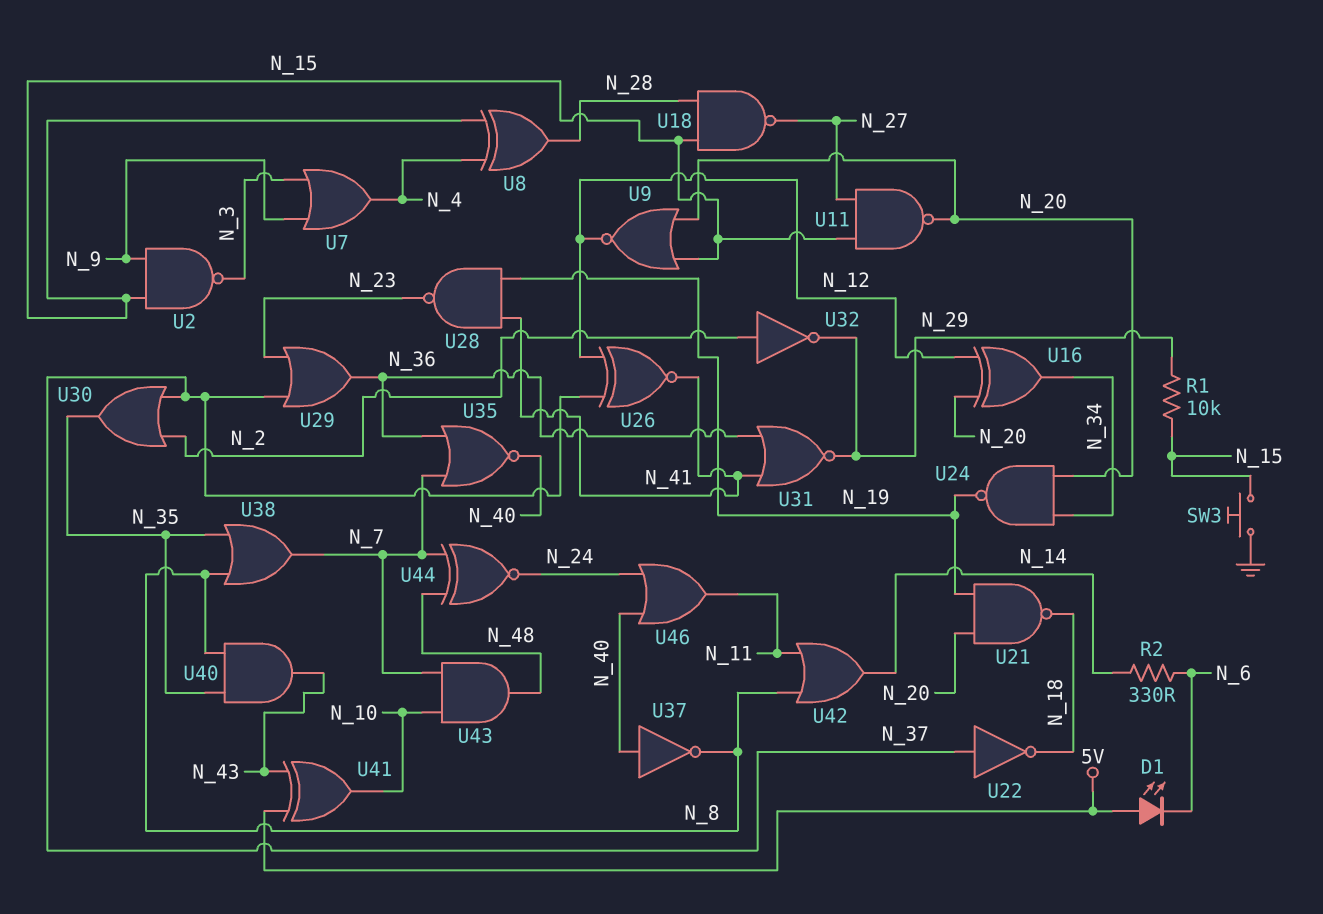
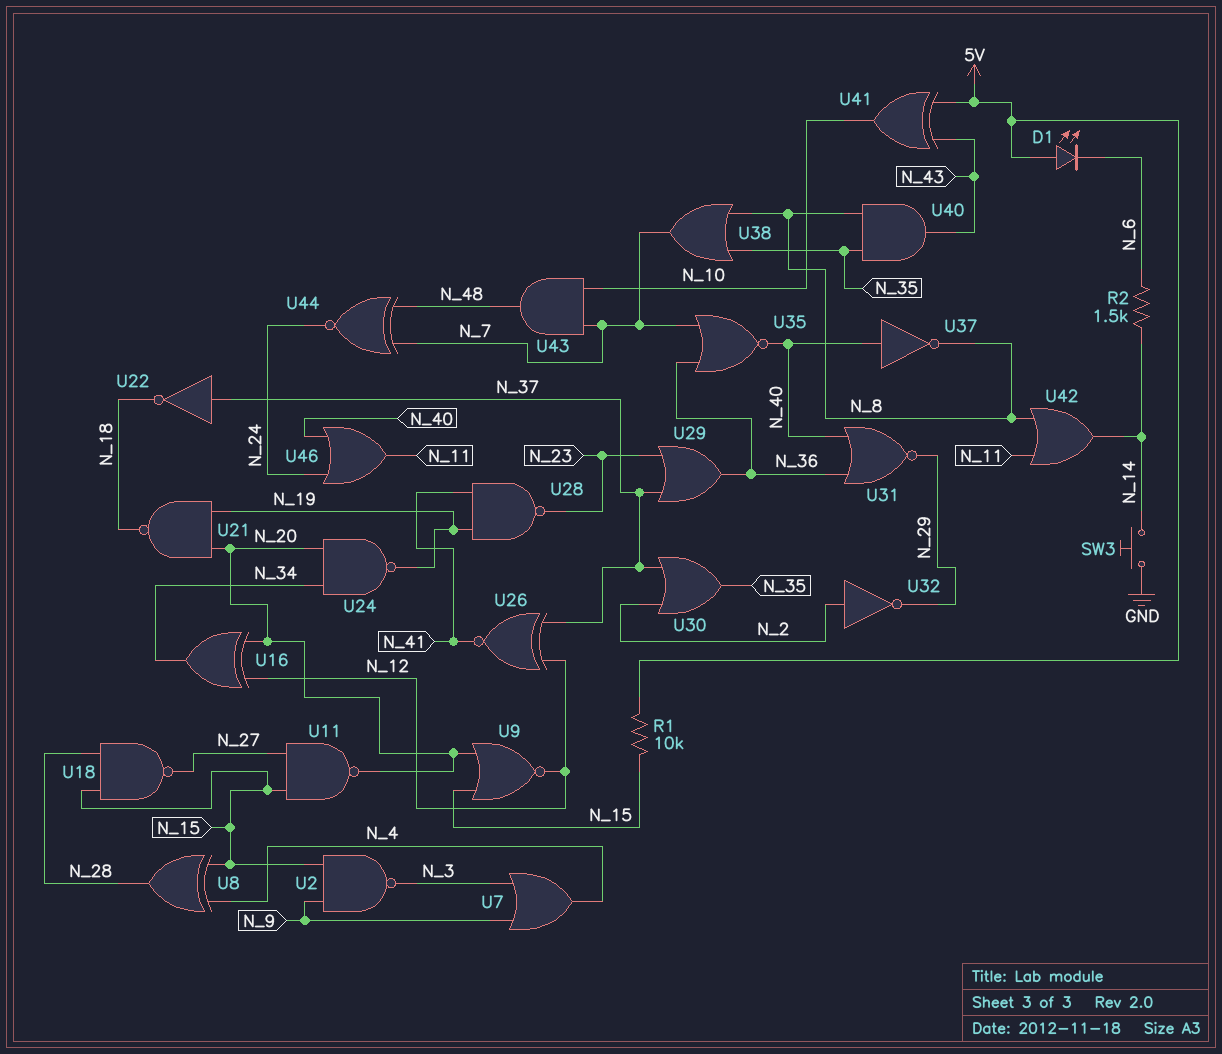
R1: 10k (N_15, N_29) -> 10k (5V, N_15)
R2: 330 (N_6, N_14) -> 1.5k (N_6, N_14)
SW3: button (GND, N_15) -> button (GND, N_14)
U31: NOR (in N_36, in N_41, out N_29) -> NOR (in N_36, in N_40, out N_29)

